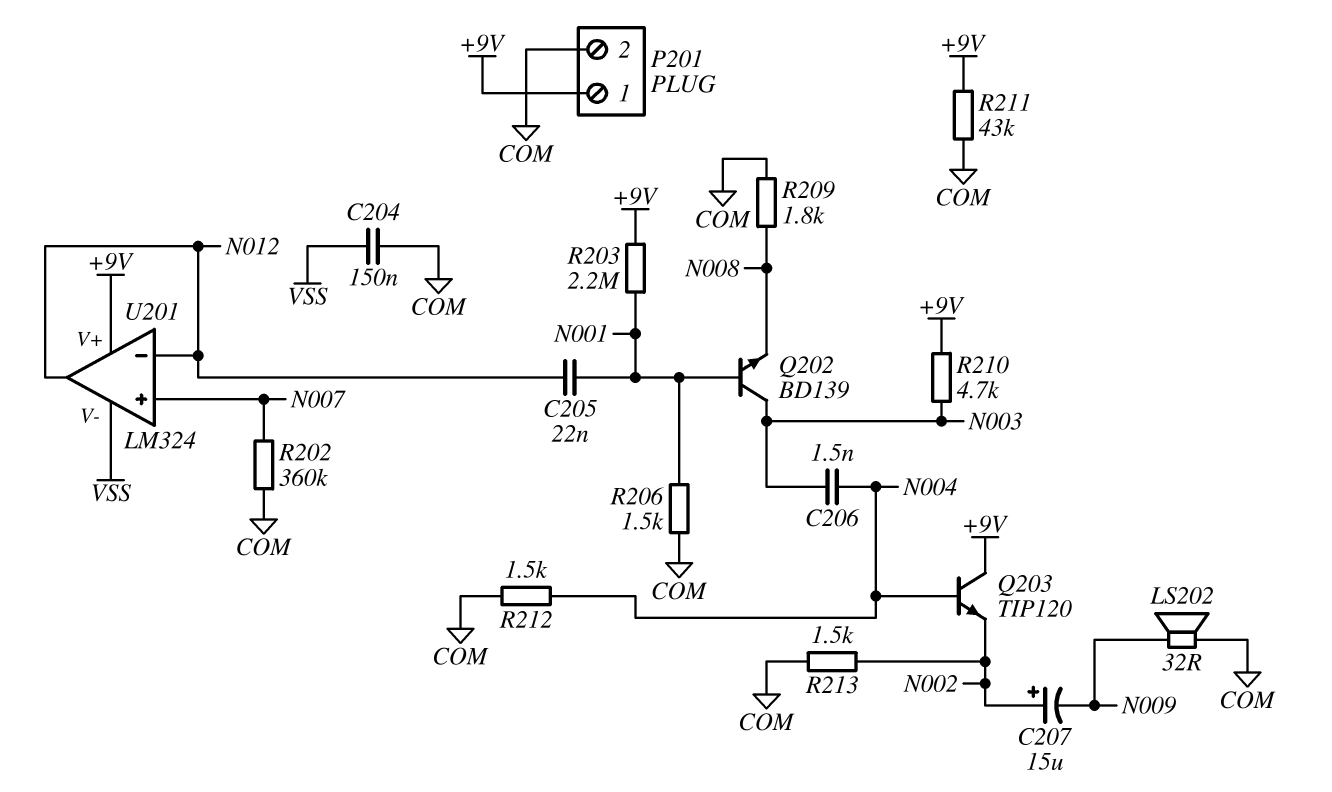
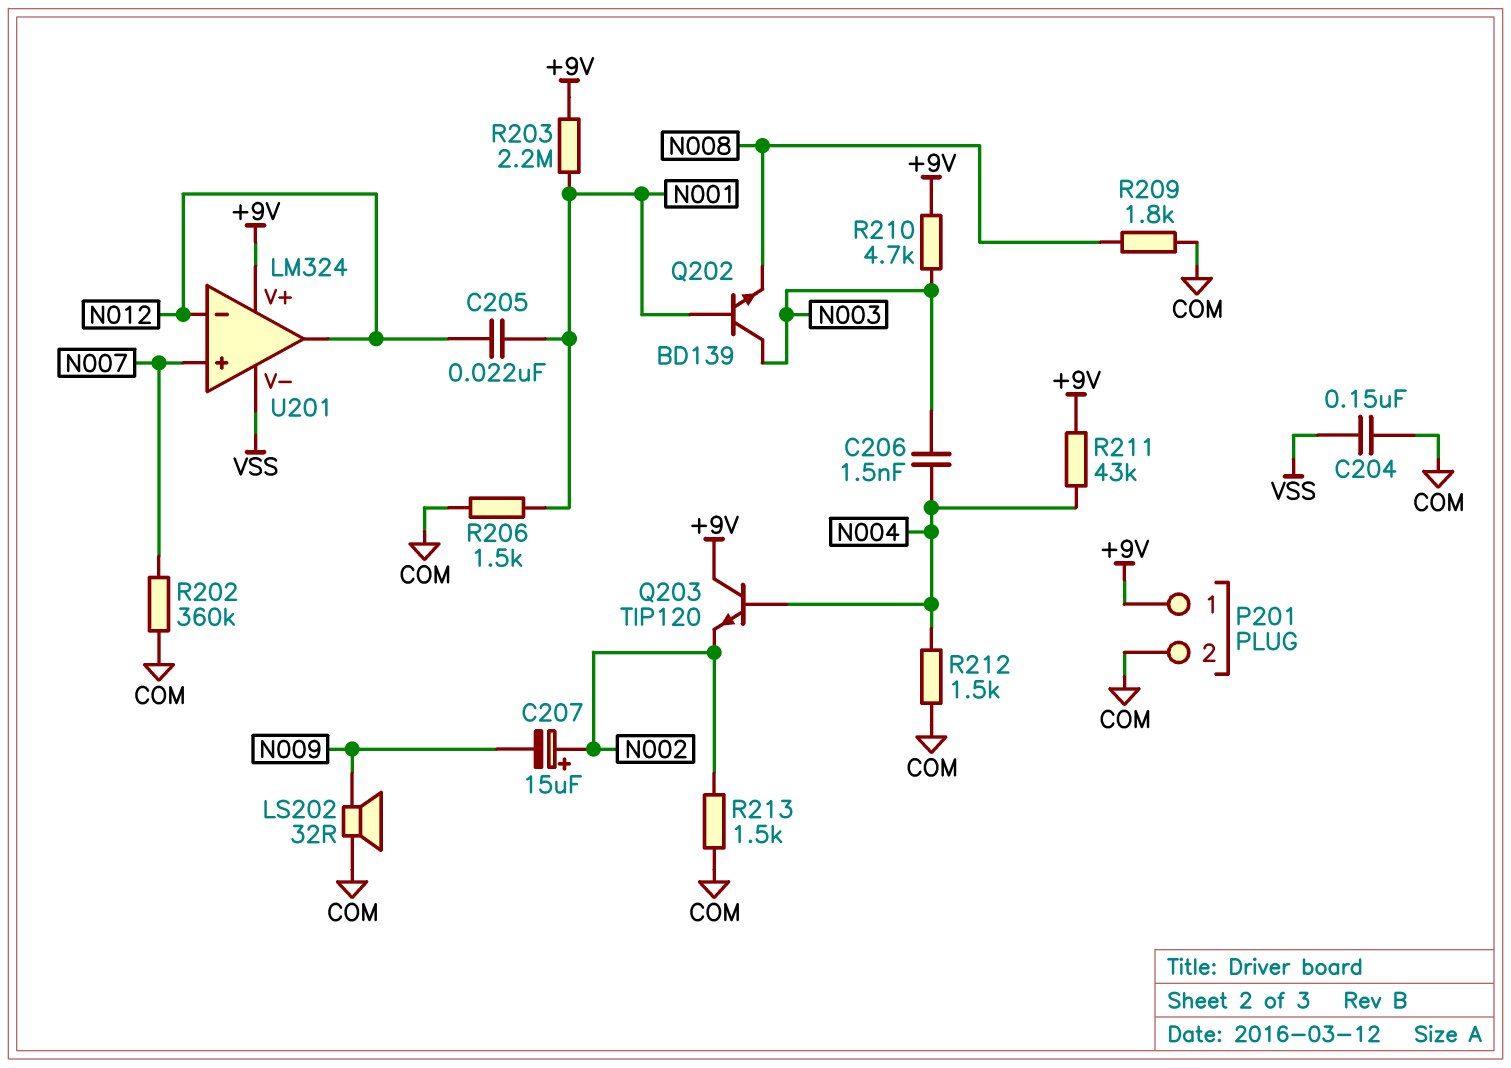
R211: 43k (+9V, COM) -> 43k (+9V, N004)

